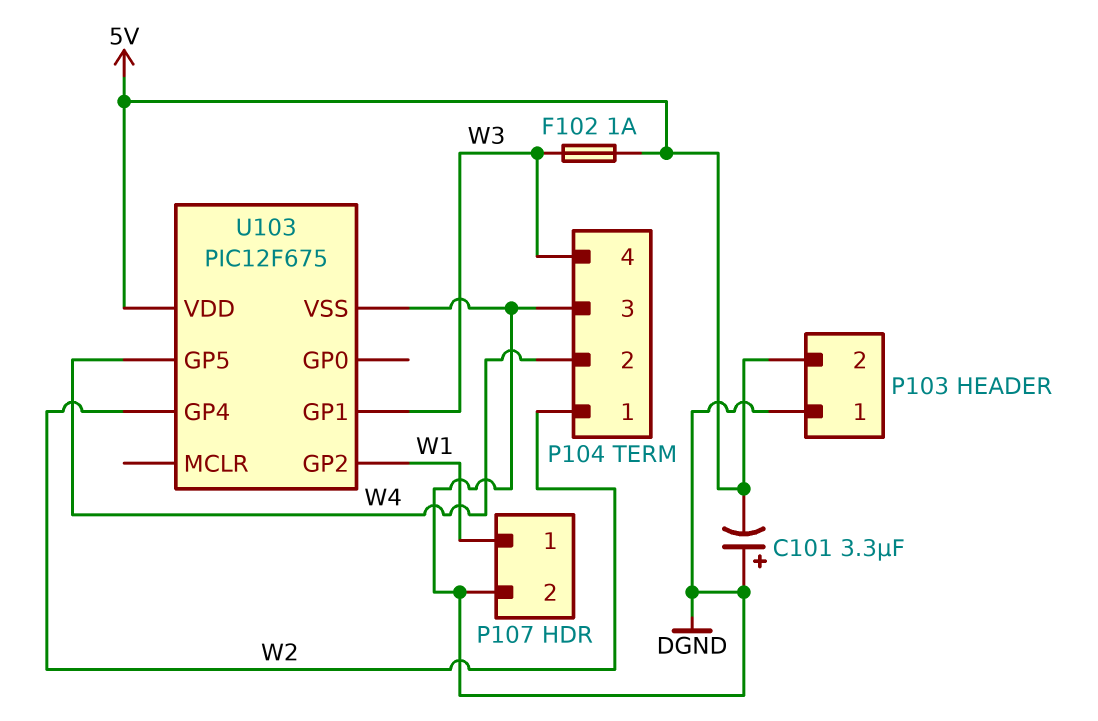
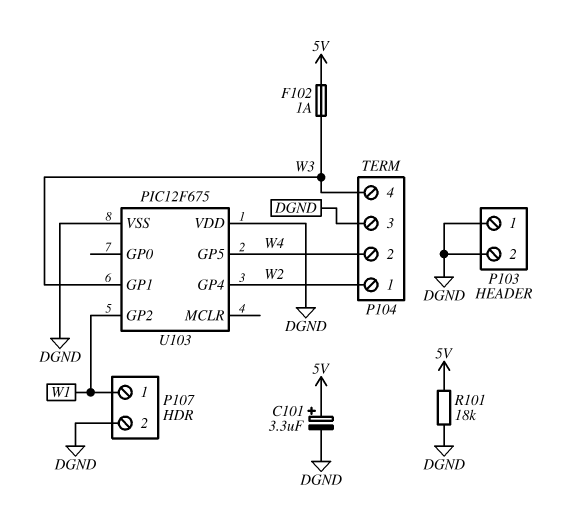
C101: 3.3uF (plus DGND, minus 5V) -> 3.3uF (plus 5V, minus DGND)
P103 pin 2: 5V -> DGND
R101: none -> 18k (5V, DGND)
U103 pin VDD: 5V -> DGND

